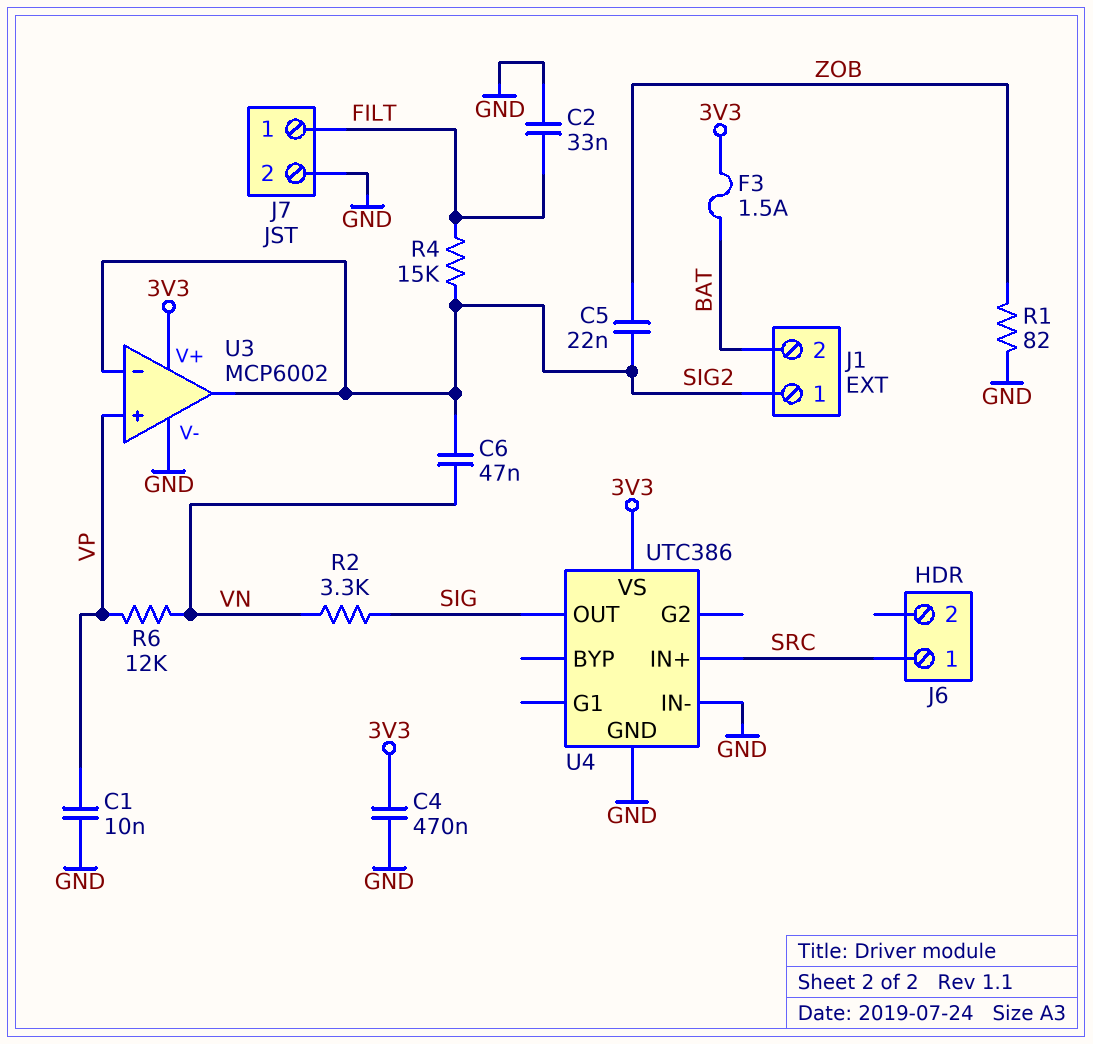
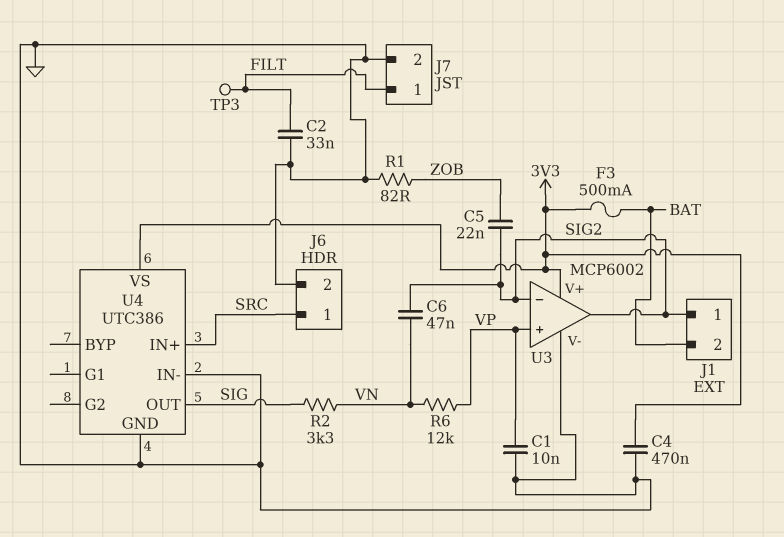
F3: 1.5A (3V3, BAT) -> 500mA (3V3, BAT)
J6 pin 2: none -> GND
R4: 15k (FILT, SIG2) -> none
TP3: none -> test point (FILT)

